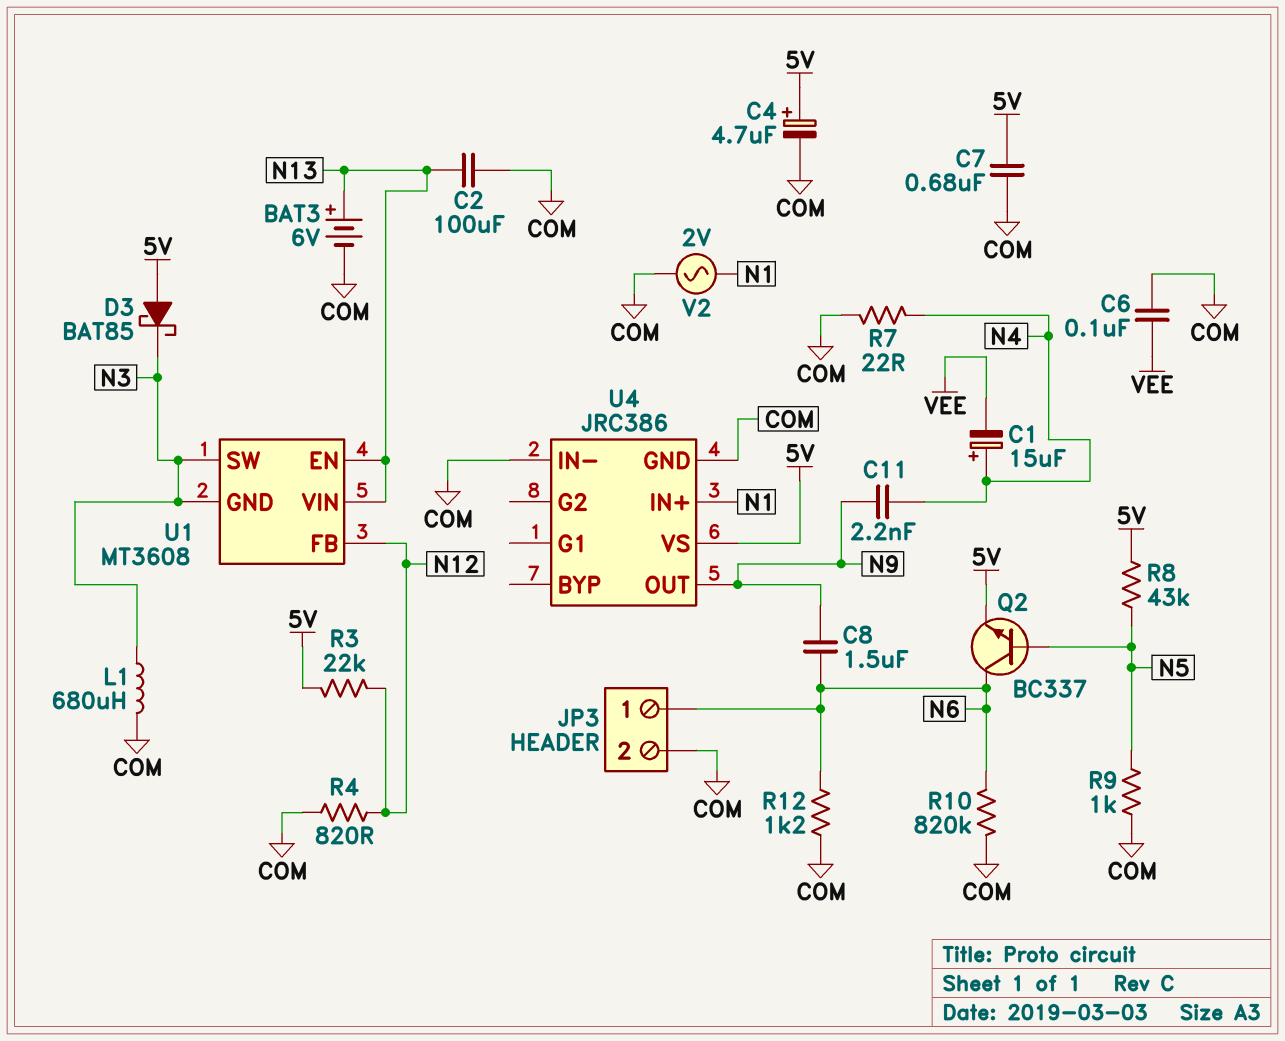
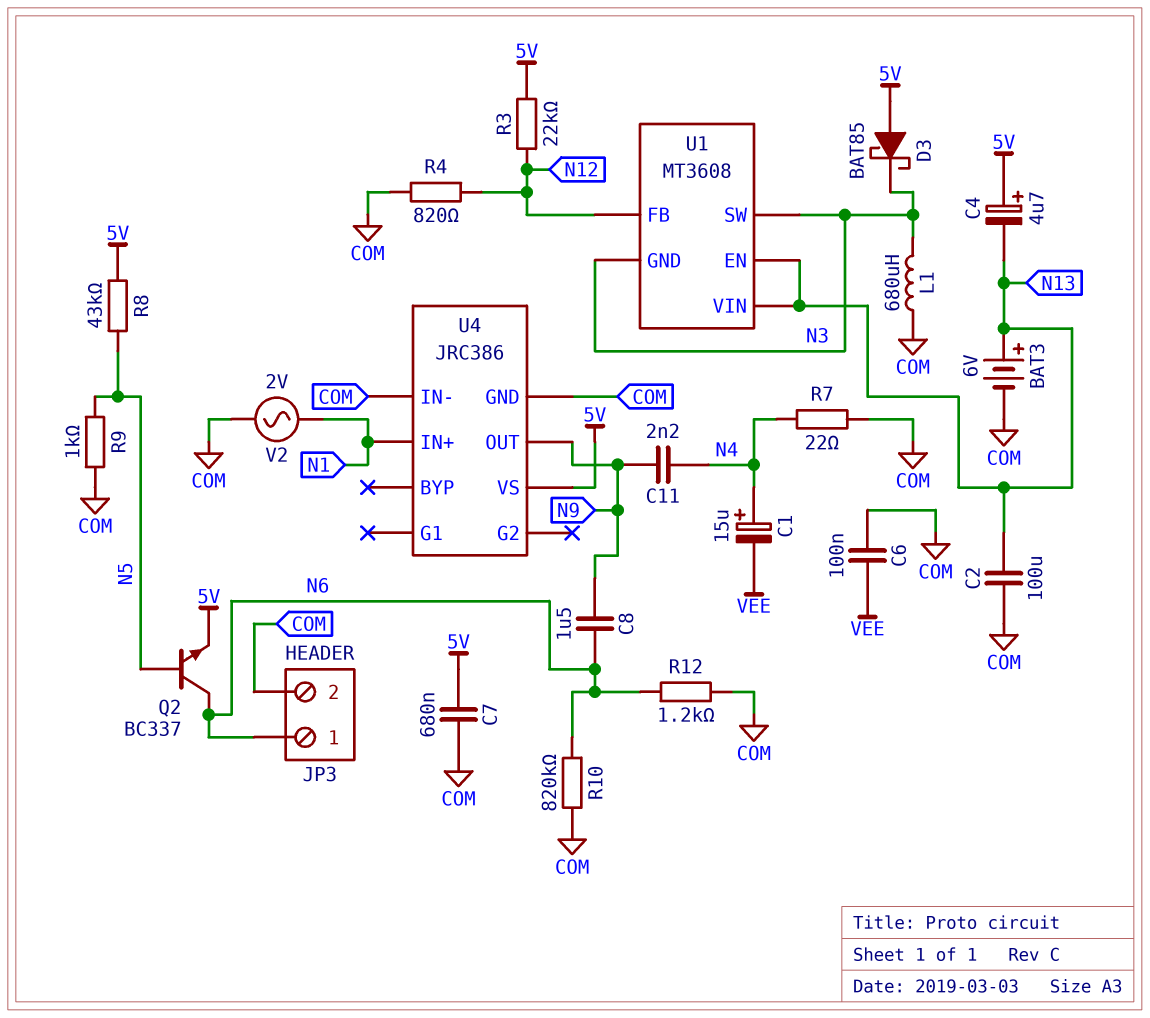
C4: 4.7uF (plus 5V, minus COM) -> 4.7uF (plus 5V, minus N13)

